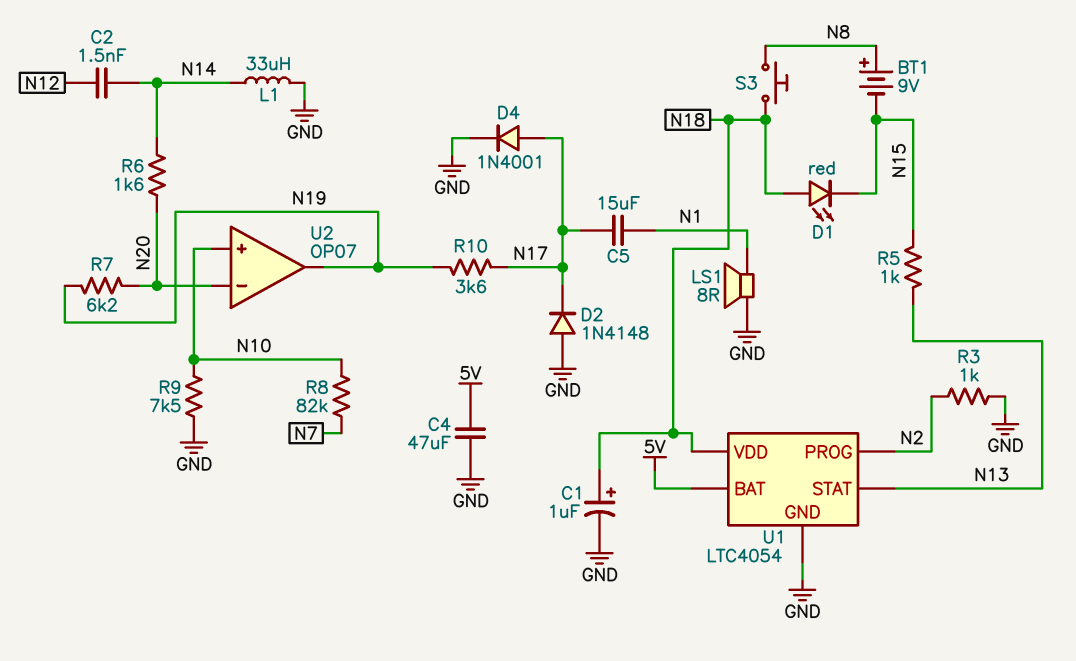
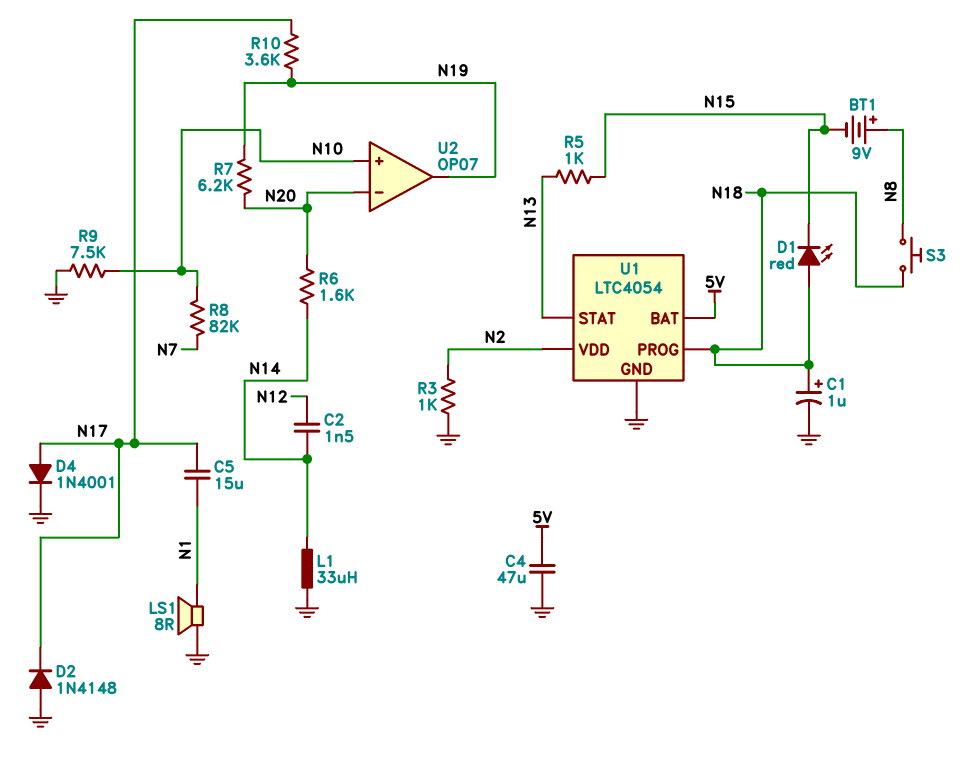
U1 pin PROG: N2 -> N18
U1 pin VDD: N18 -> N2

